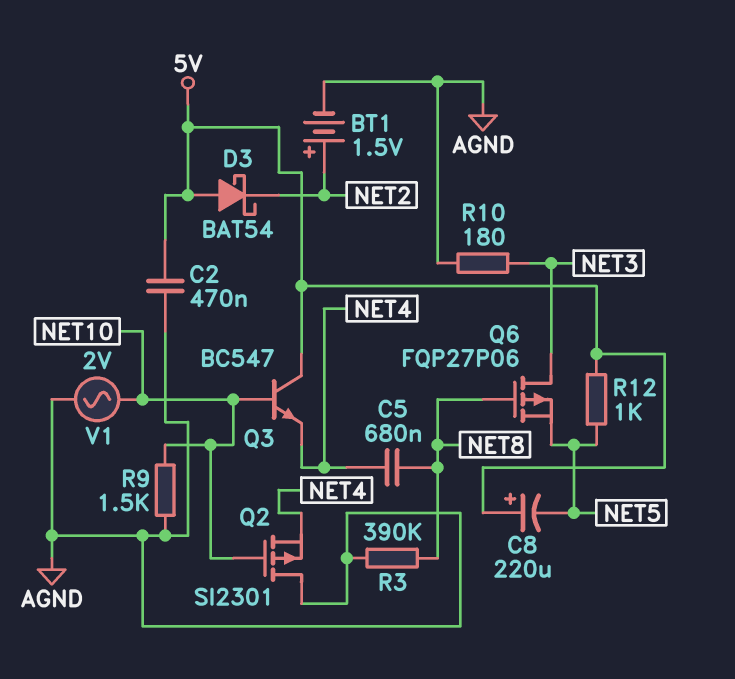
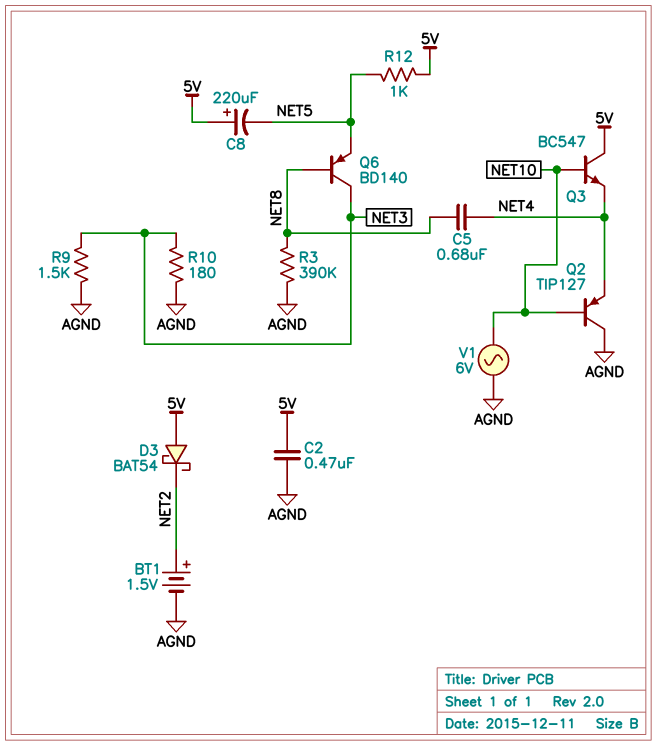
Q2: PMOS SI2301 (G NET10, D AGND, S NET4) -> PNP TIP127 (B NET10, C AGND, E NET4)
Q6: PMOS FQP27P06 (G NET8, D NET3, S NET5) -> PNP BD140 (B NET8, C NET3, E NET5)
R9: 1.5k (AGND, NET10) -> 1.5k (AGND, NET3)
V1: AC 2V (AGND, NET10) -> AC 6V (AGND, NET10)

